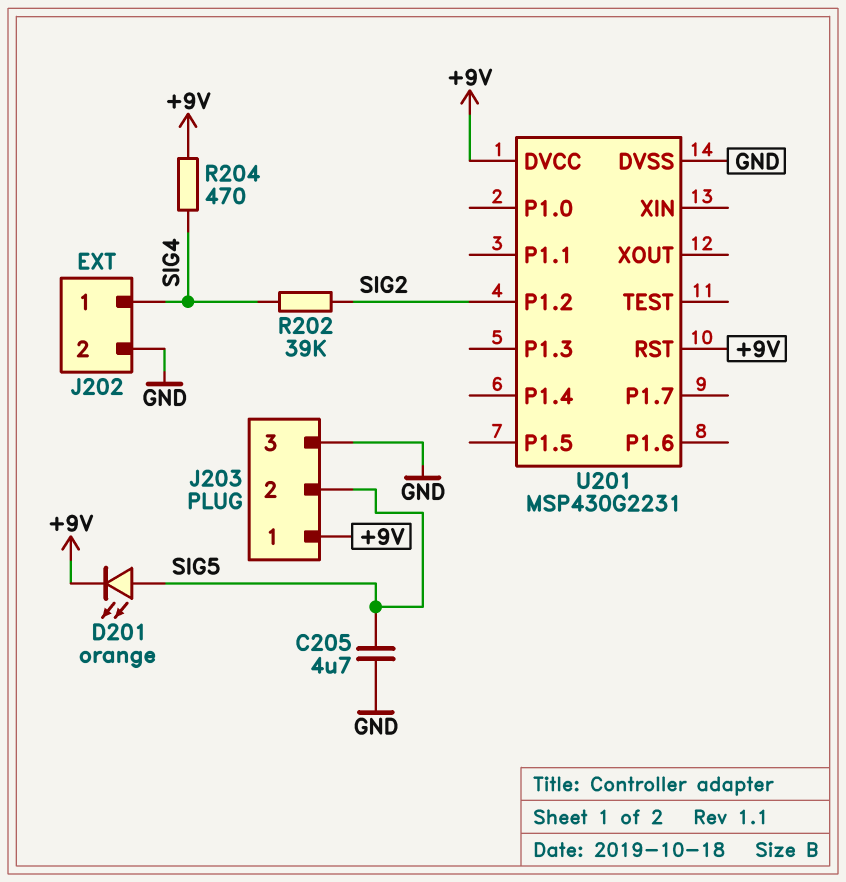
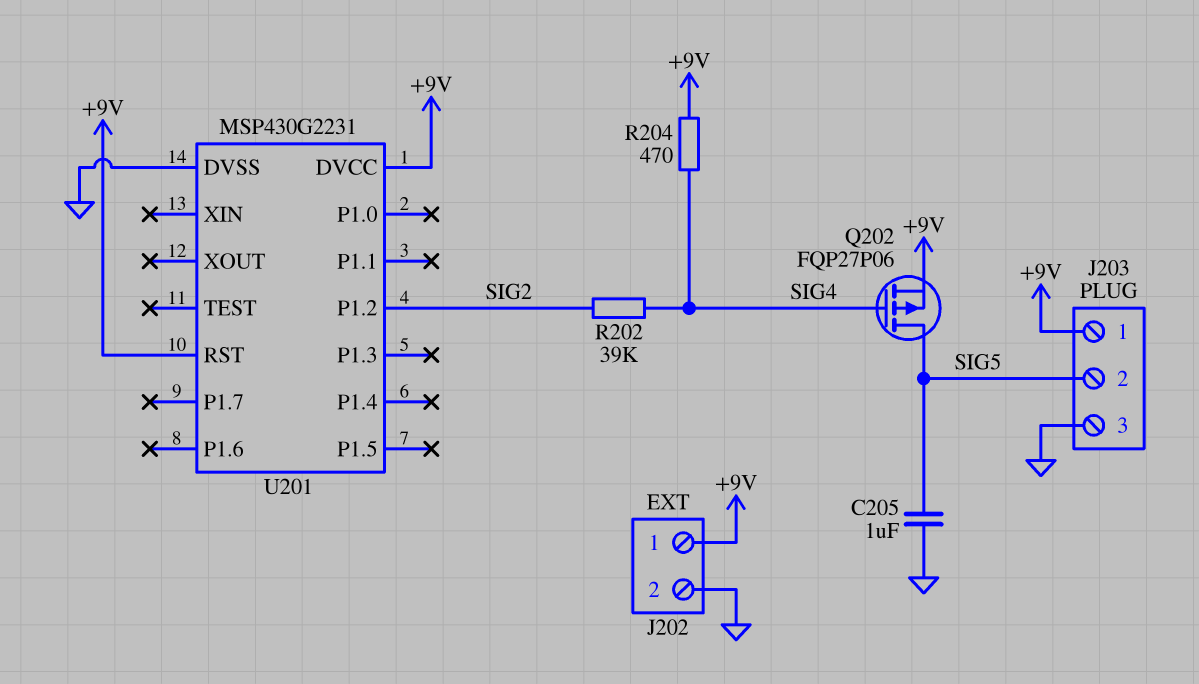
C205: 4.7uF (GND, SIG5) -> 1uF (GND, SIG5)
D201: LED orange (A SIG5, K +9V) -> none
J202 pin 1: SIG4 -> +9V
Q202: none -> PMOS FQP27P06 (G SIG4, D SIG5, S +9V)

